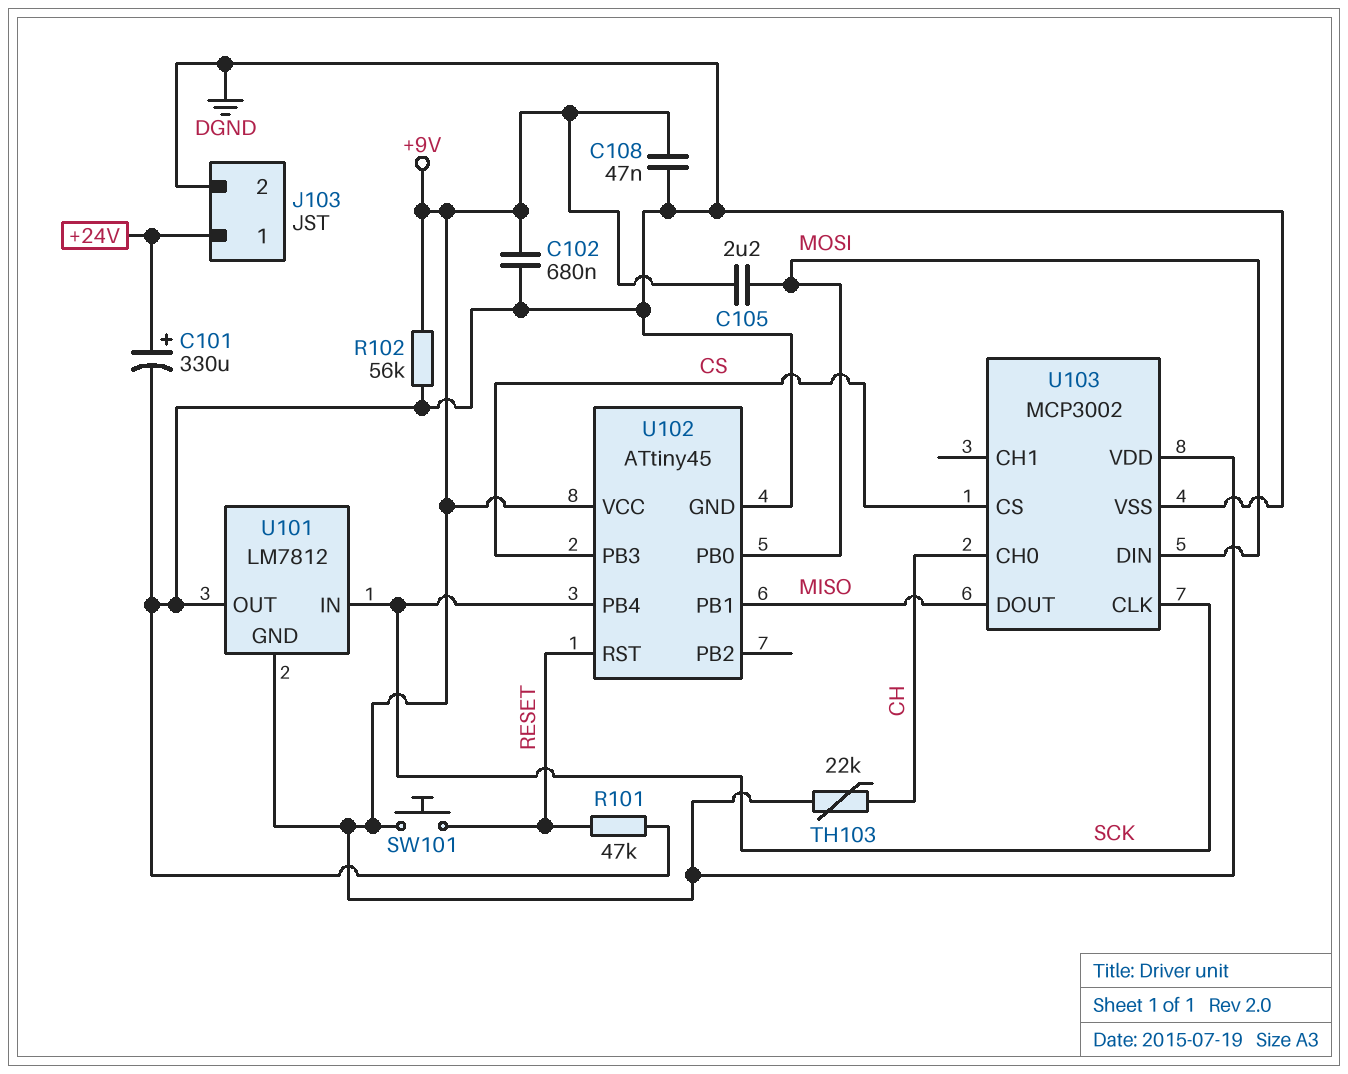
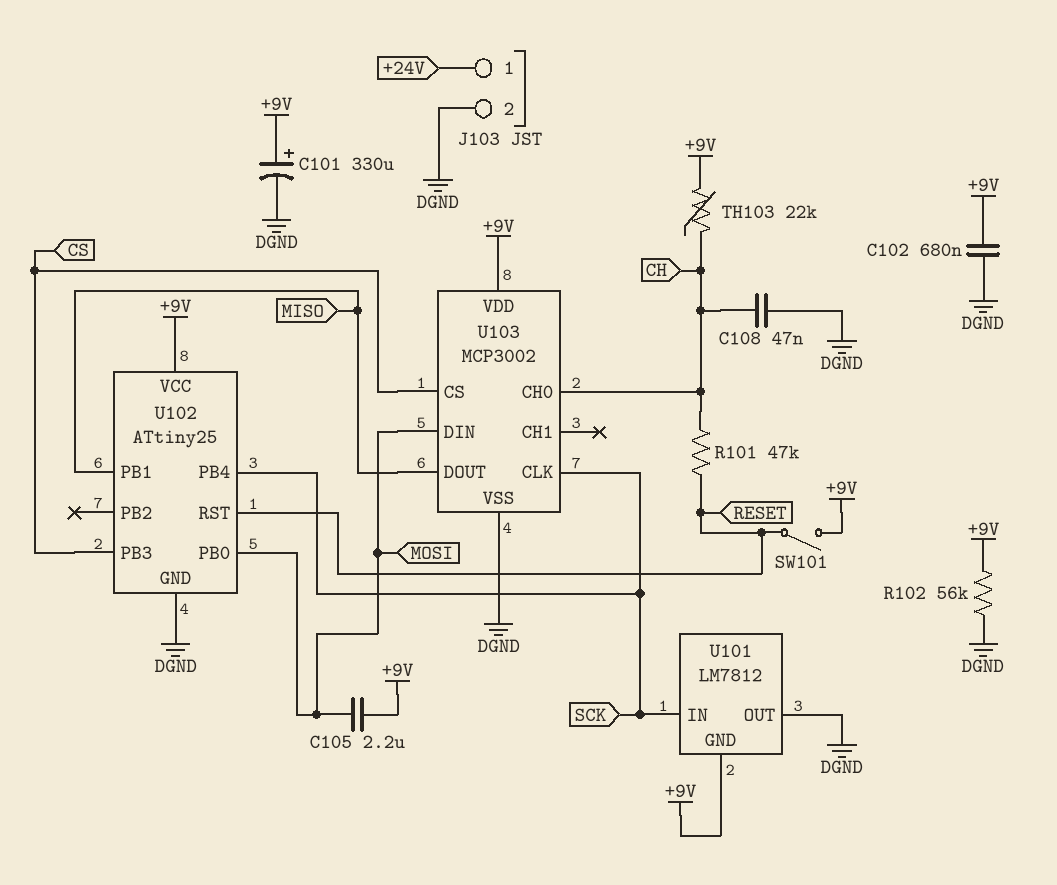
C101: 330uF (plus +24V, minus DGND) -> 330uF (plus +9V, minus DGND)
C108: 47nF (+9V, DGND) -> 47nF (CH, DGND)
R101: 47k (DGND, RESET) -> 47k (CH, RESET)
SW101: button (+9V, RESET) -> switch (+9V, RESET)
U102: ATtiny45 -> ATtiny25

